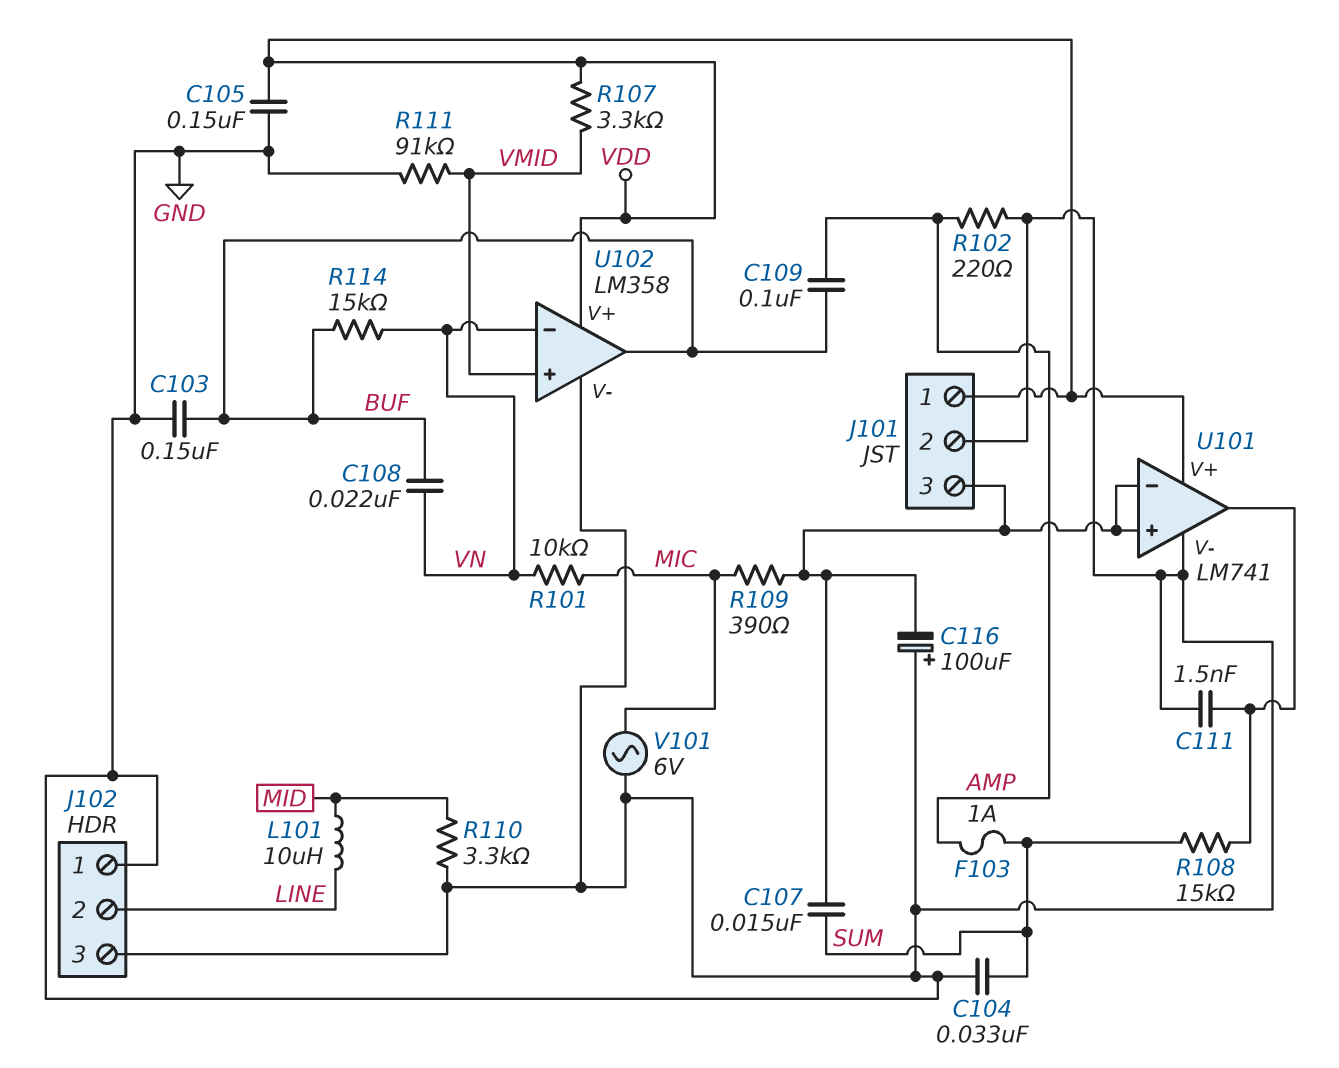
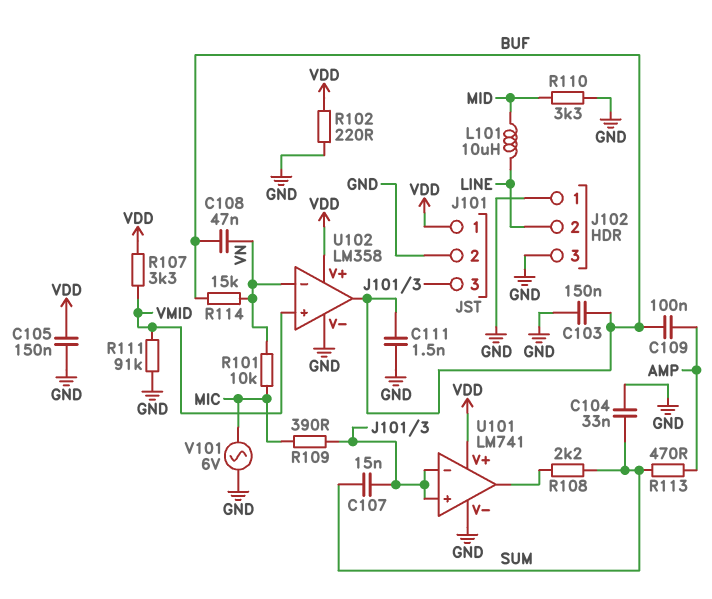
C108: 22nF (BUF, VN) -> 47nF (BUF, VN)
C111: 1.5nF (GND, U101/out) -> 1.5nF (BUF, GND)
C116: 100uF (plus GND, minus J101/3) -> none
F103: 1A (AMP, SUM) -> none
R102: 220 (AMP, GND) -> 220 (GND, VDD)
R108: 15k (SUM, U101/out) -> 2.2k (SUM, U101/out)
R113: none -> 470 (AMP, SUM)

